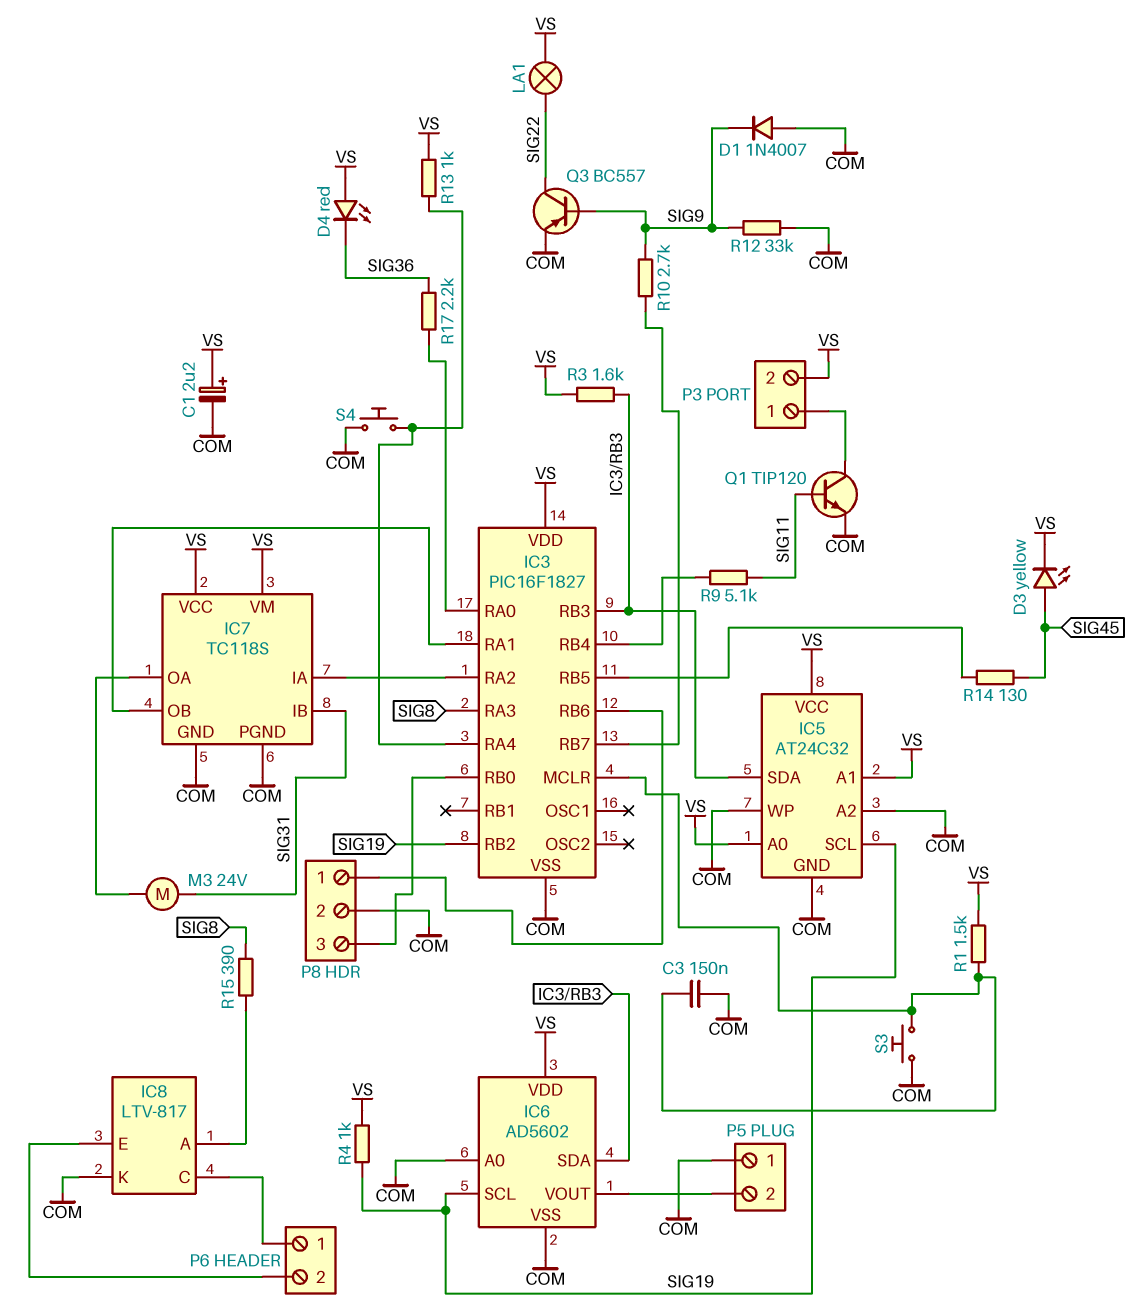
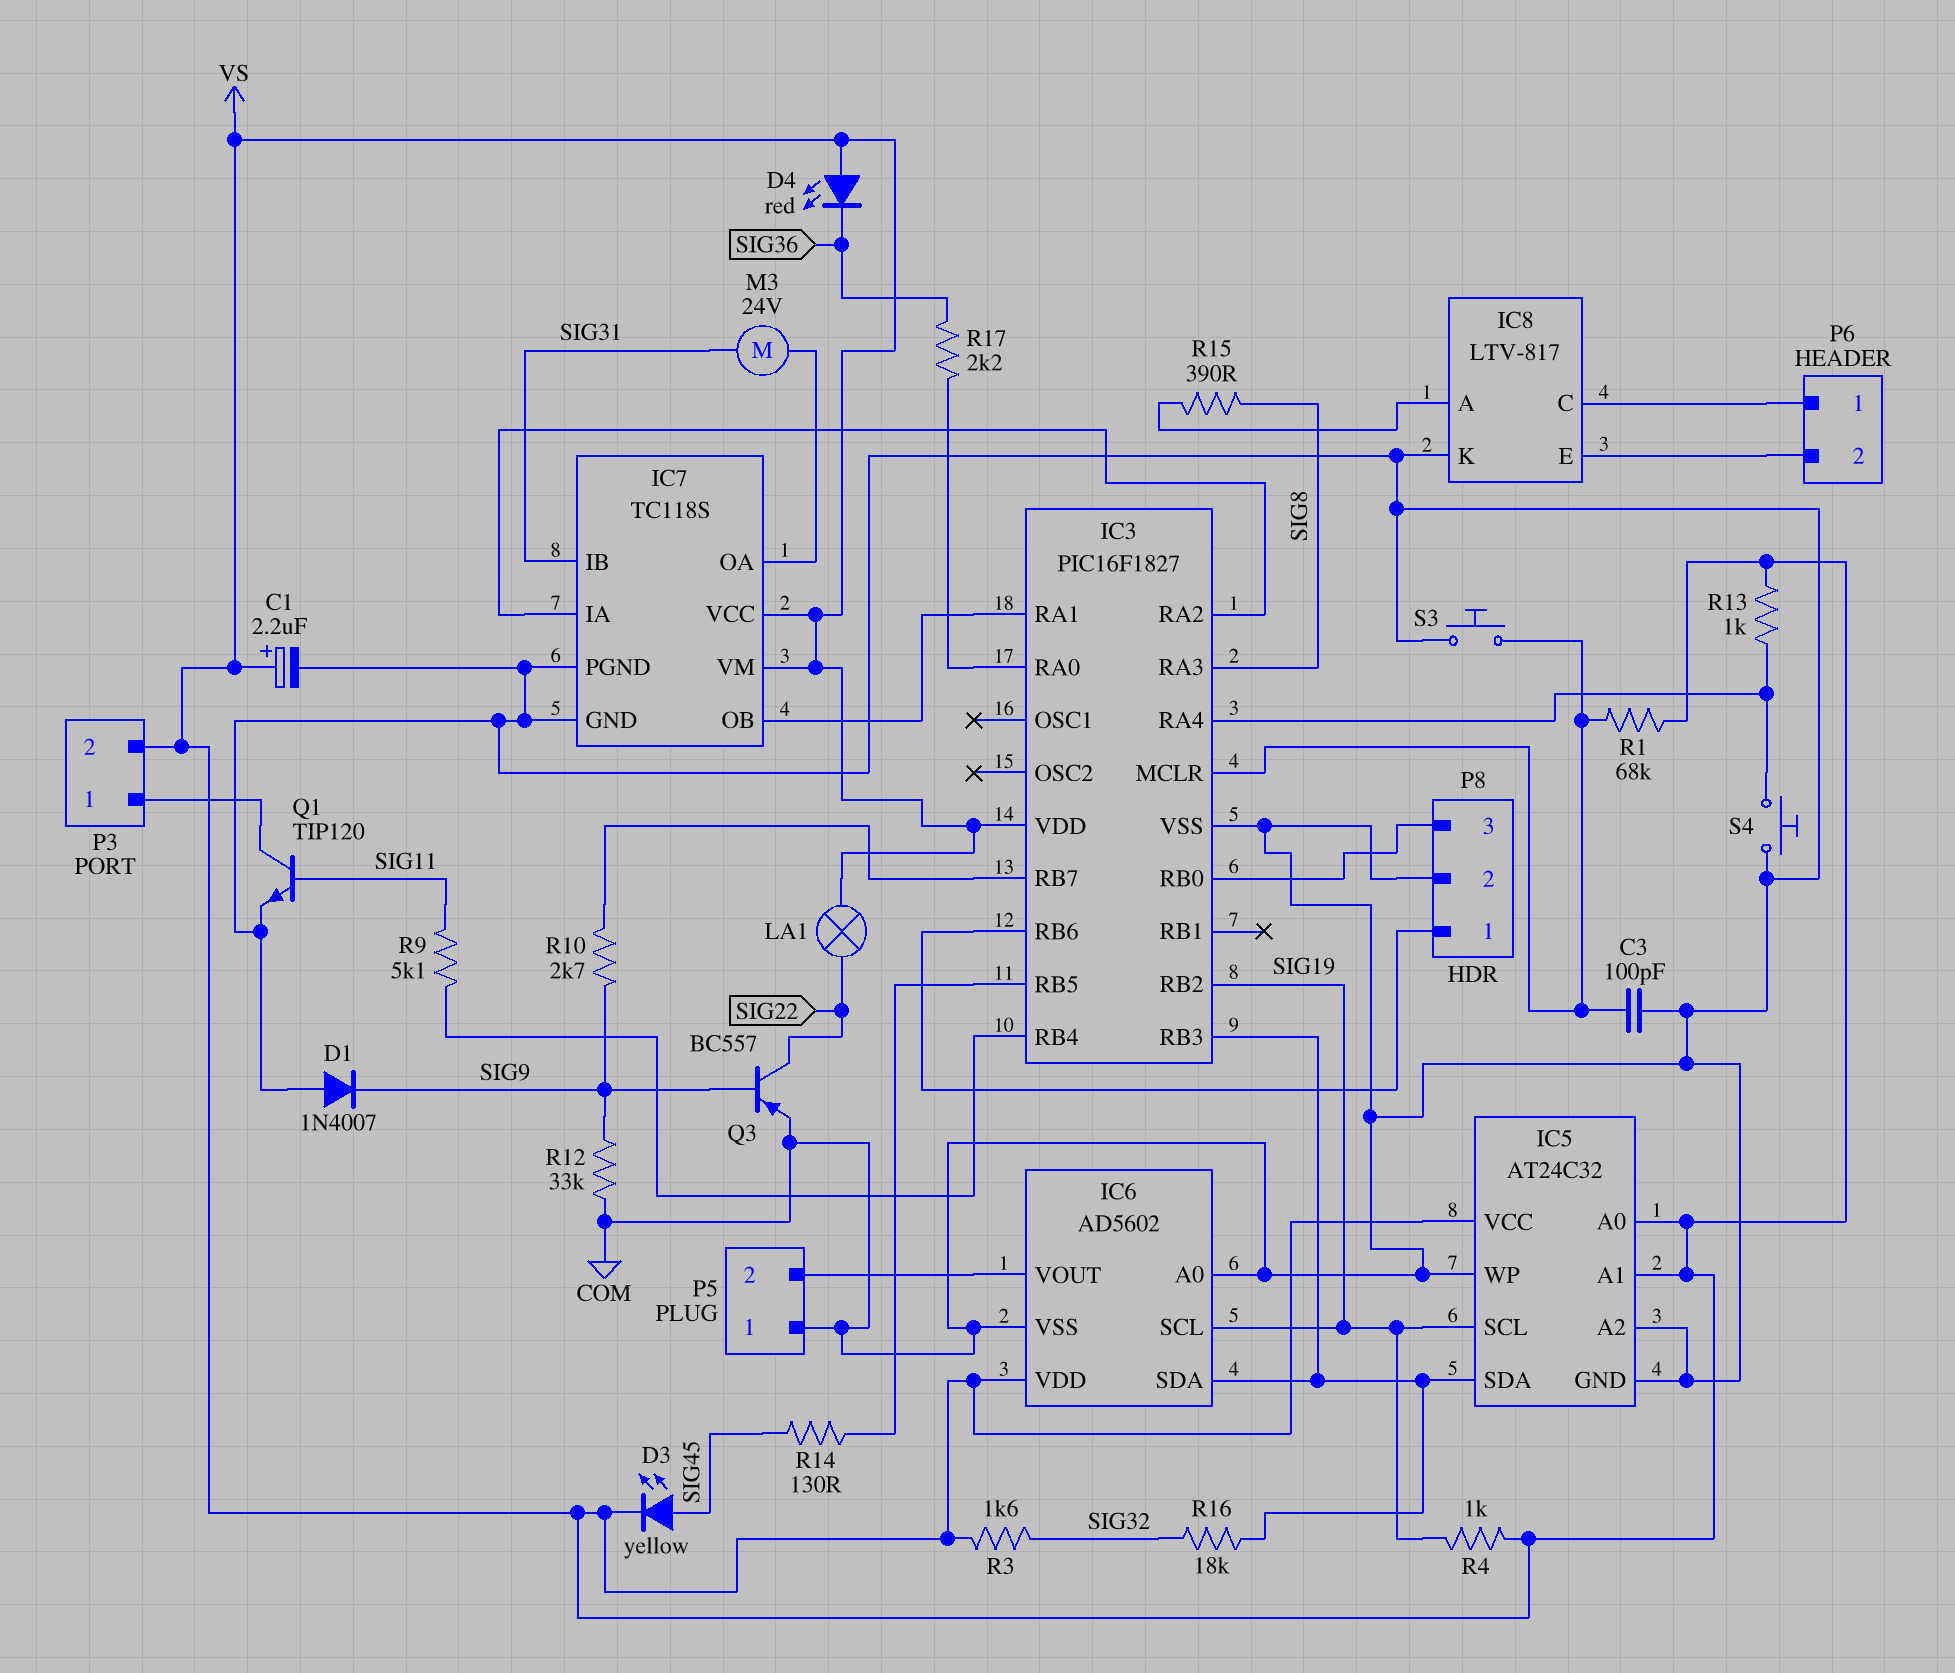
C3: 150nF (COM, IC3/MCLR) -> 100pF (COM, IC3/MCLR)
R1: 1.5k (IC3/MCLR, VS) -> 68k (IC3/MCLR, VS)
R3: 1.6k (IC3/RB3, VS) -> 1.6k (SIG32, VS)
R16: none -> 18k (IC3/RB3, SIG32)

